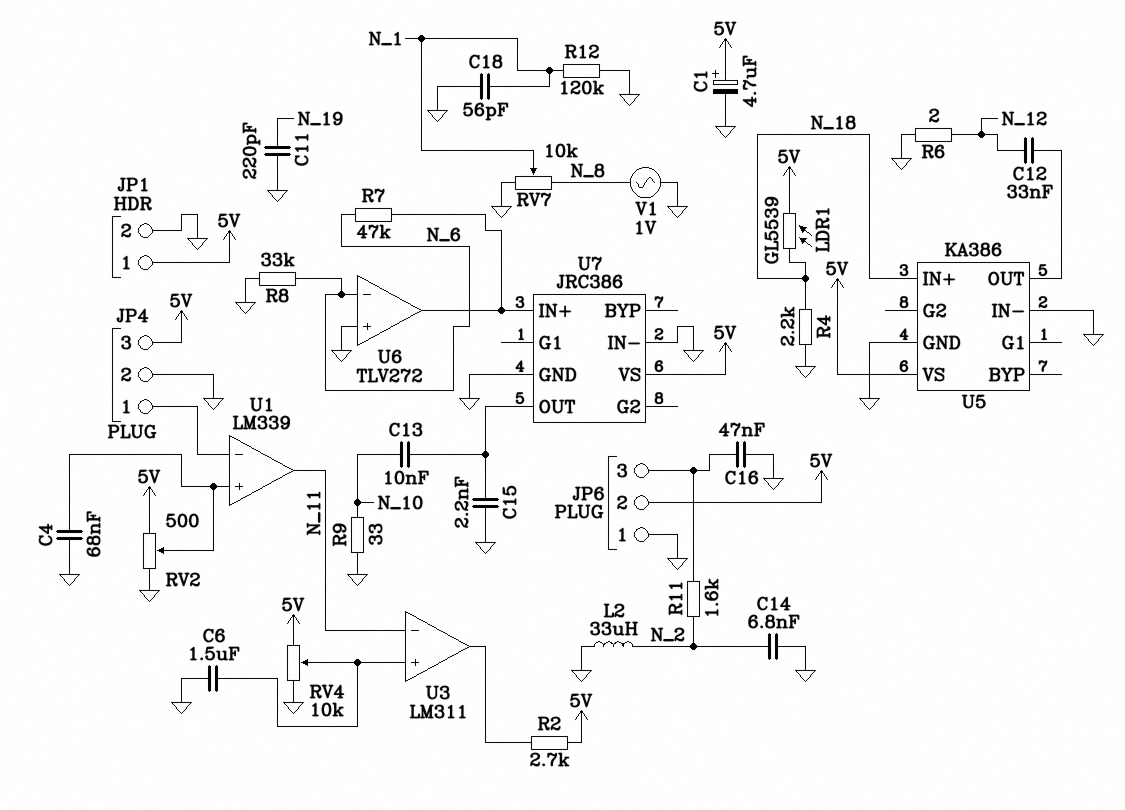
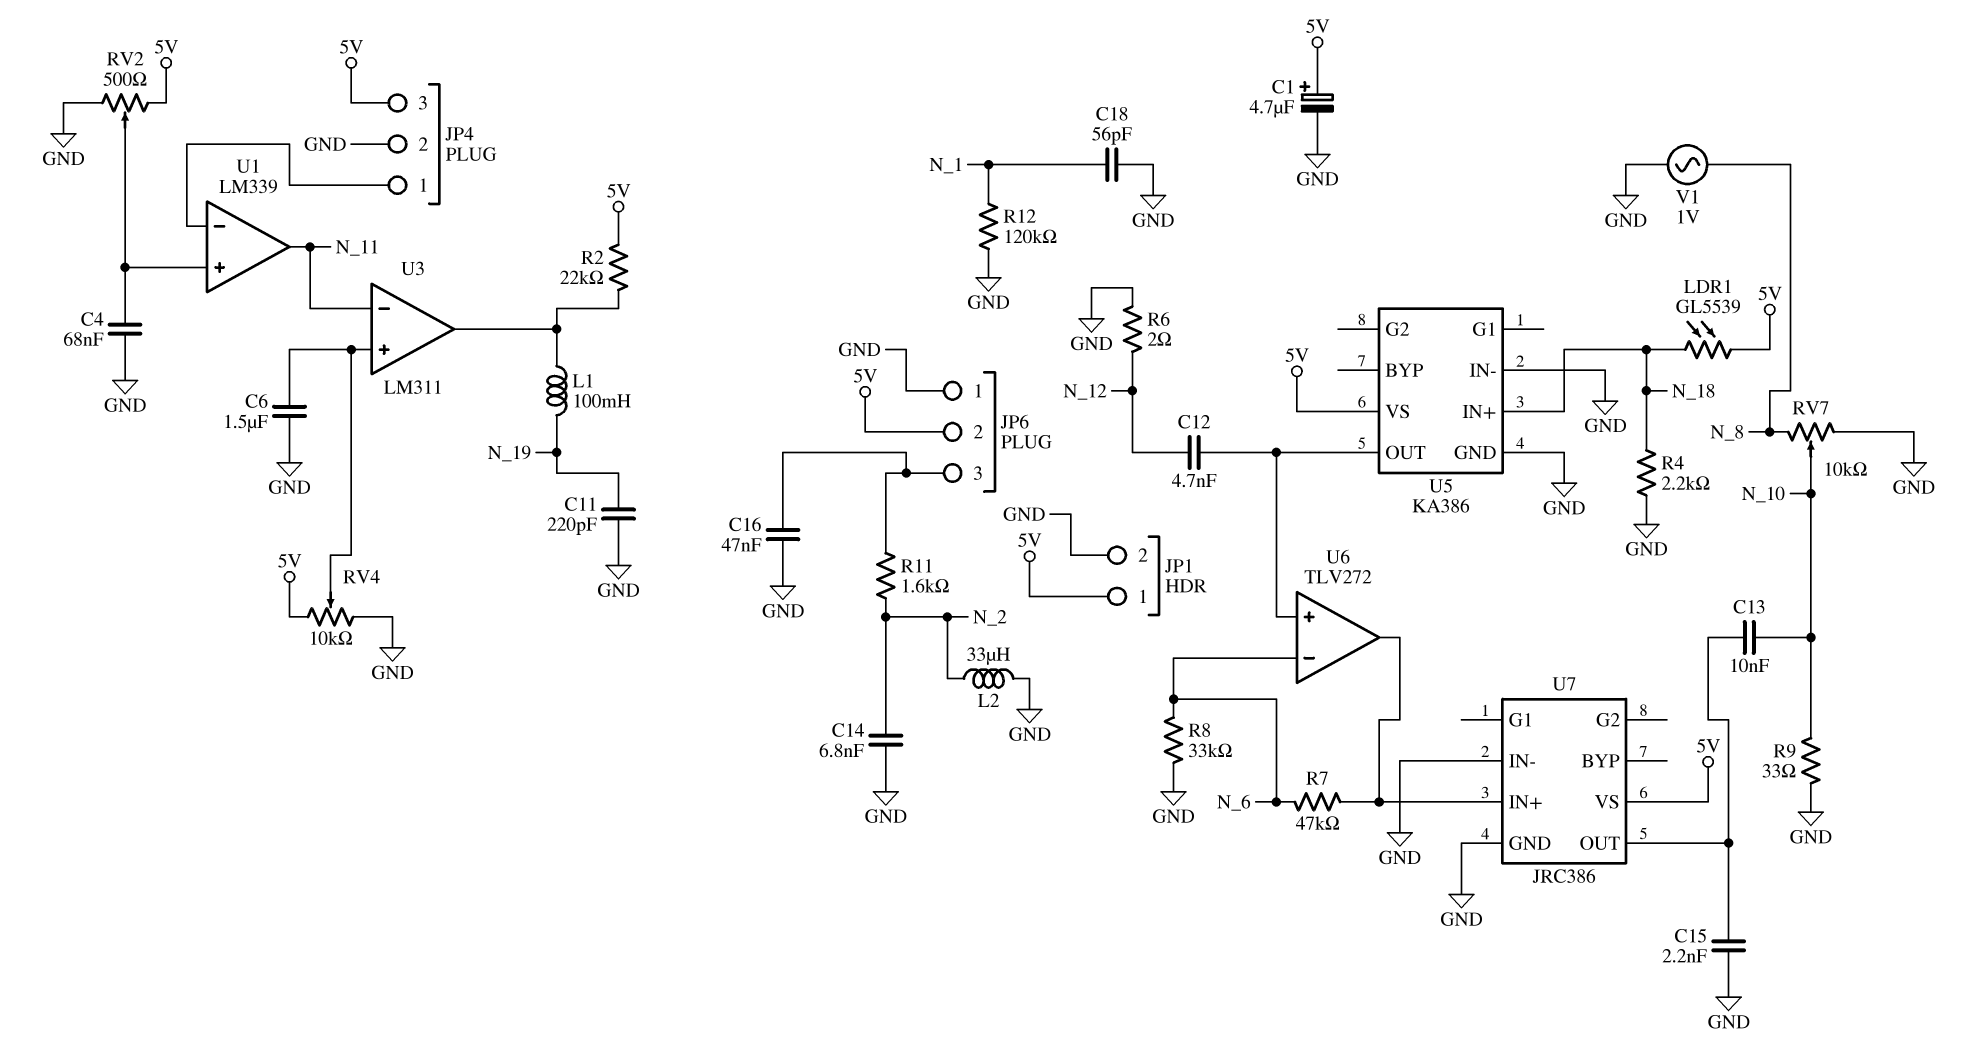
C12: 33nF (N_12, U5/OUT) -> 4.7nF (N_12, U5/OUT)
L1: none -> 100mH (N_19, U3/out)
R2: 2.7k (5V, U3/out) -> 22k (5V, U3/out)
RV7: 10k (GND, N_8, wiper N_1) -> 10k (GND, N_8, wiper N_10)
U6 pin in+: GND -> U5/OUT

